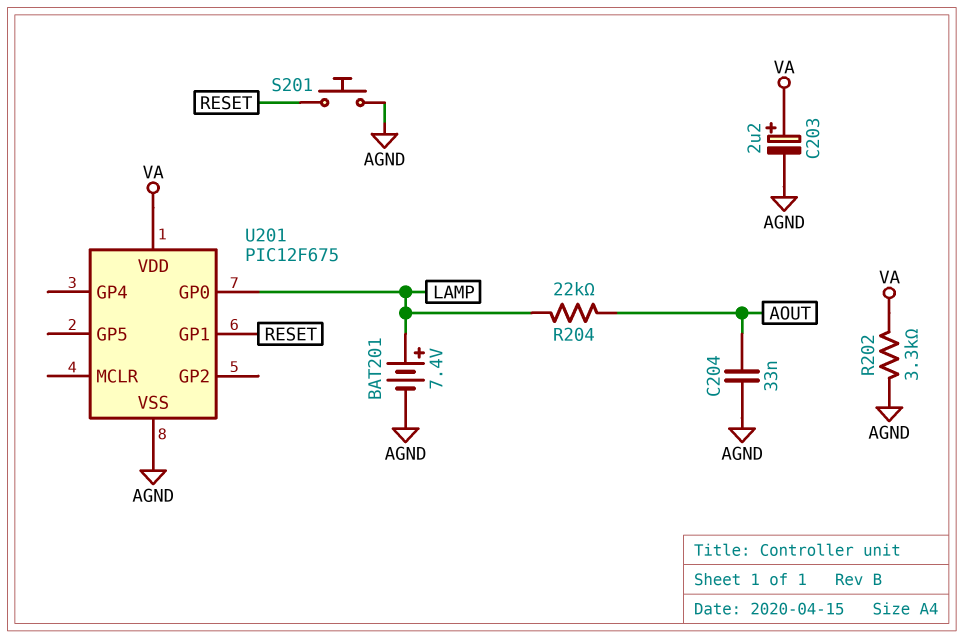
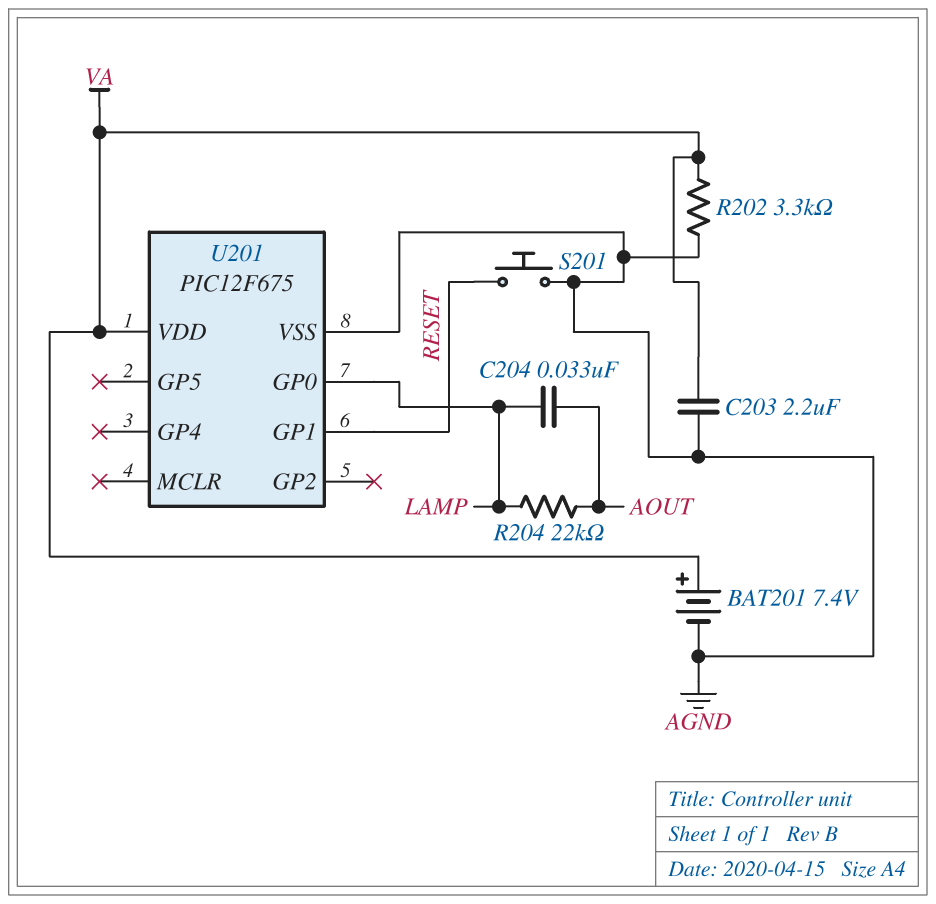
BAT201: 7.4V (plus LAMP, minus AGND) -> 7.4V (plus VA, minus AGND)
C203: 2.2uF (plus VA, minus AGND) -> 2.2uF (AGND, VA)
C204: 33nF (AGND, AOUT) -> 33nF (AOUT, LAMP)

